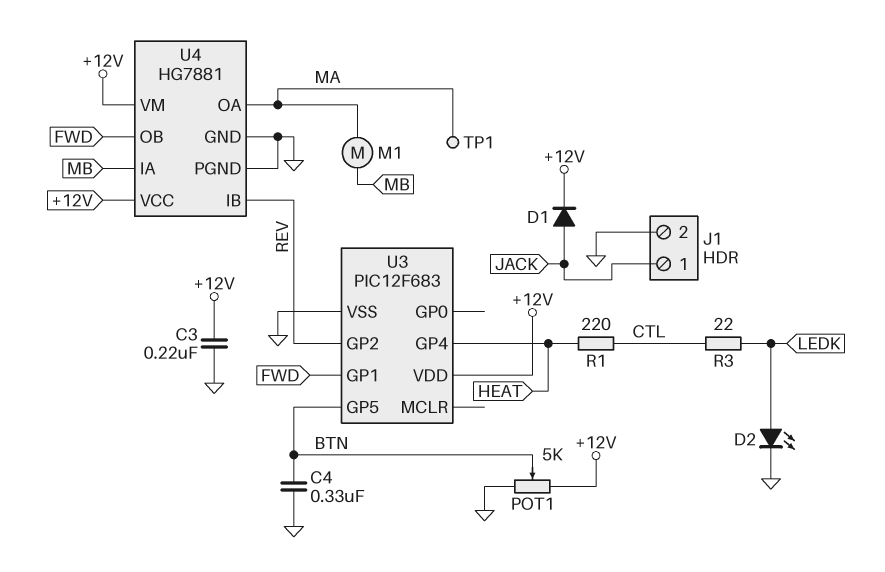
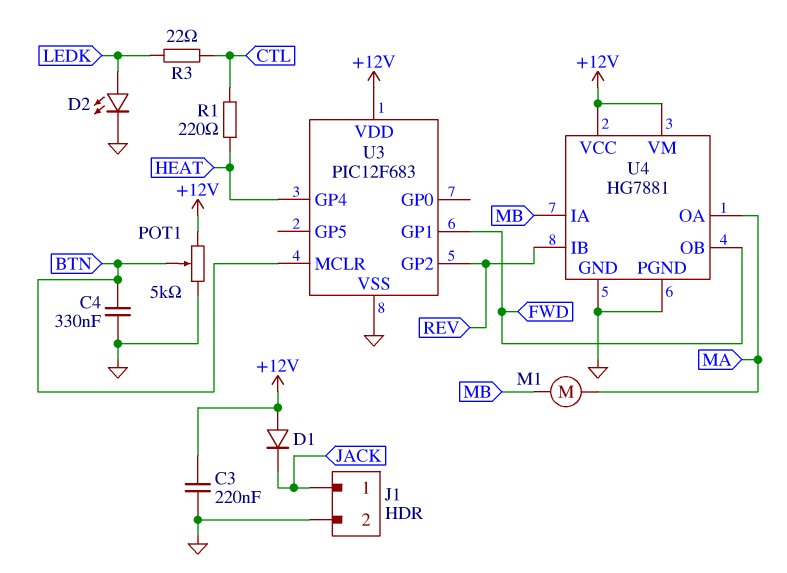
D1: diode (A JACK, K +12V) -> diode (A +12V, K JACK)
TP1: test point (MA) -> none
U3 pin GP5: BTN -> none
U3 pin MCLR: none -> BTN

